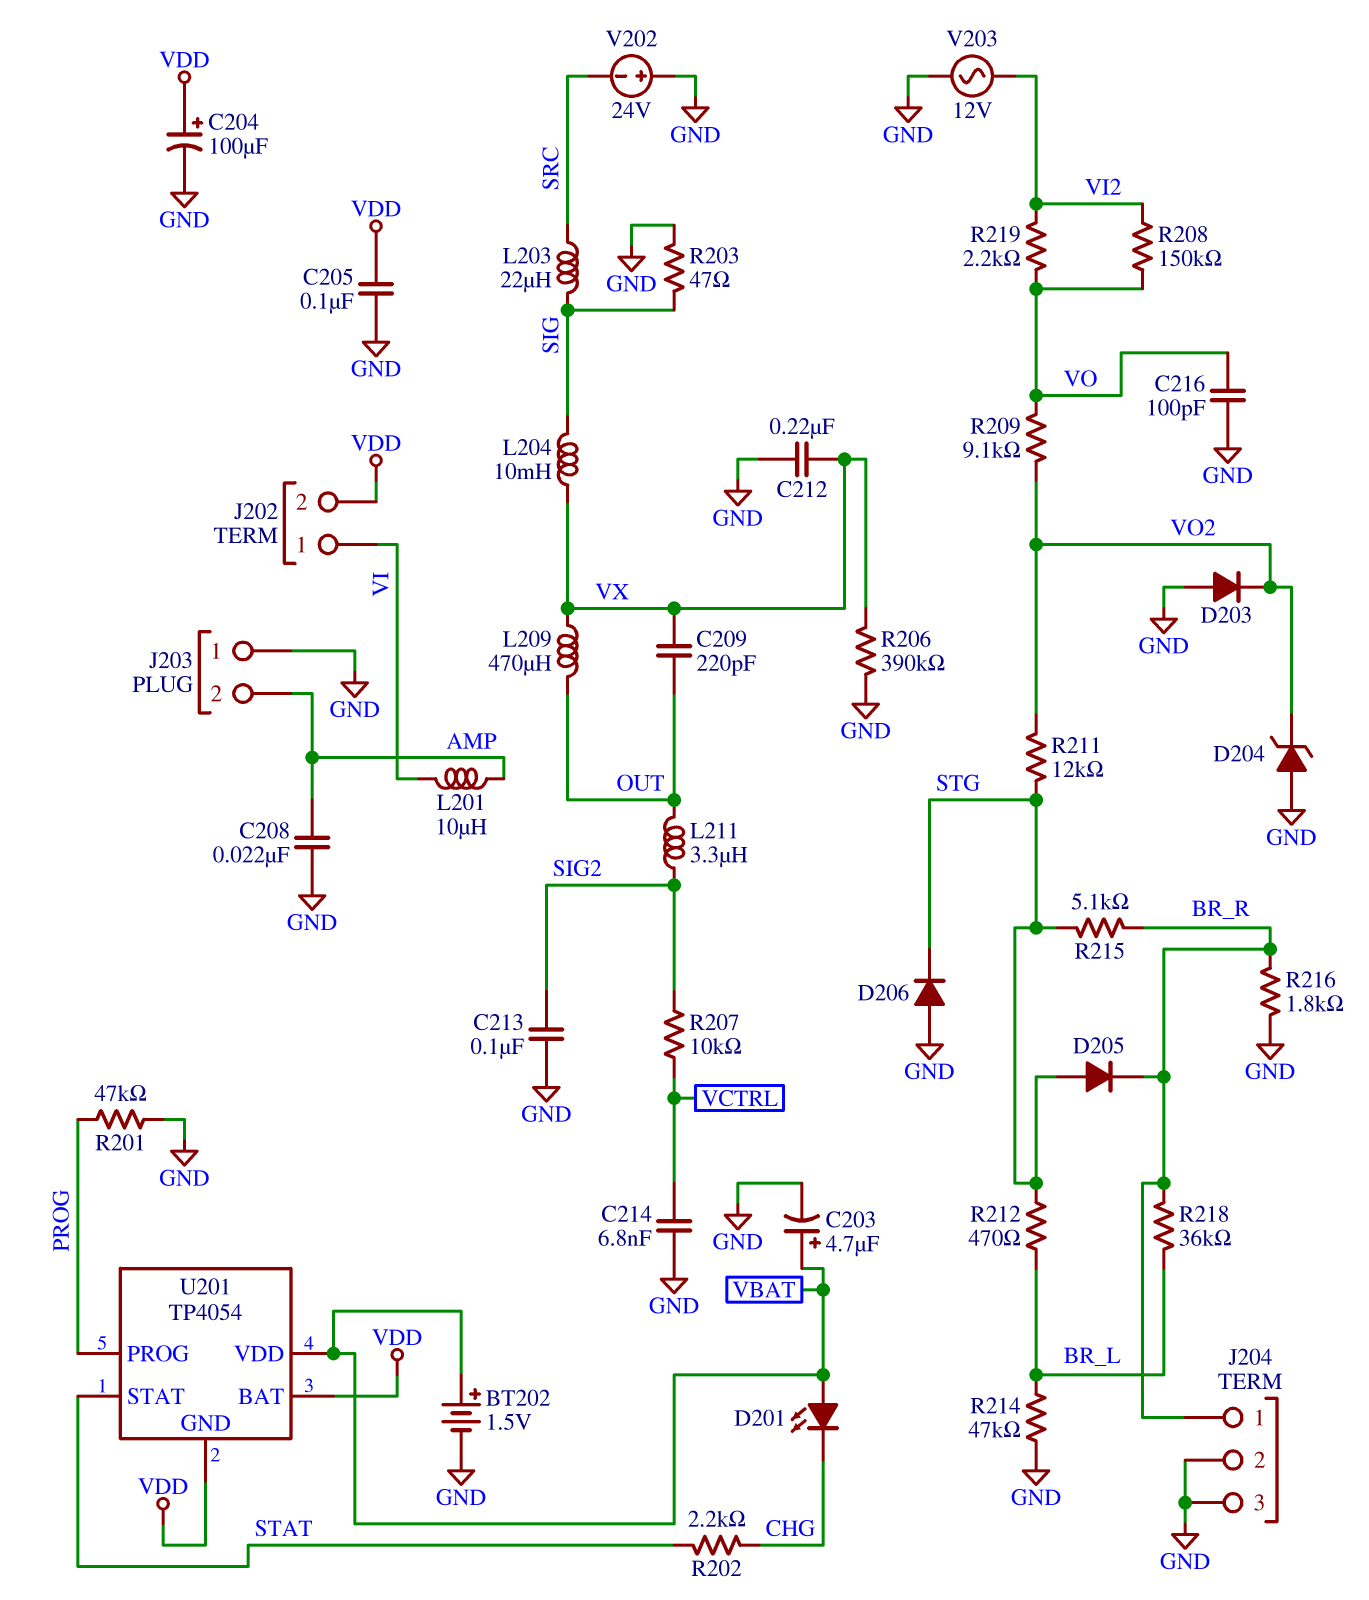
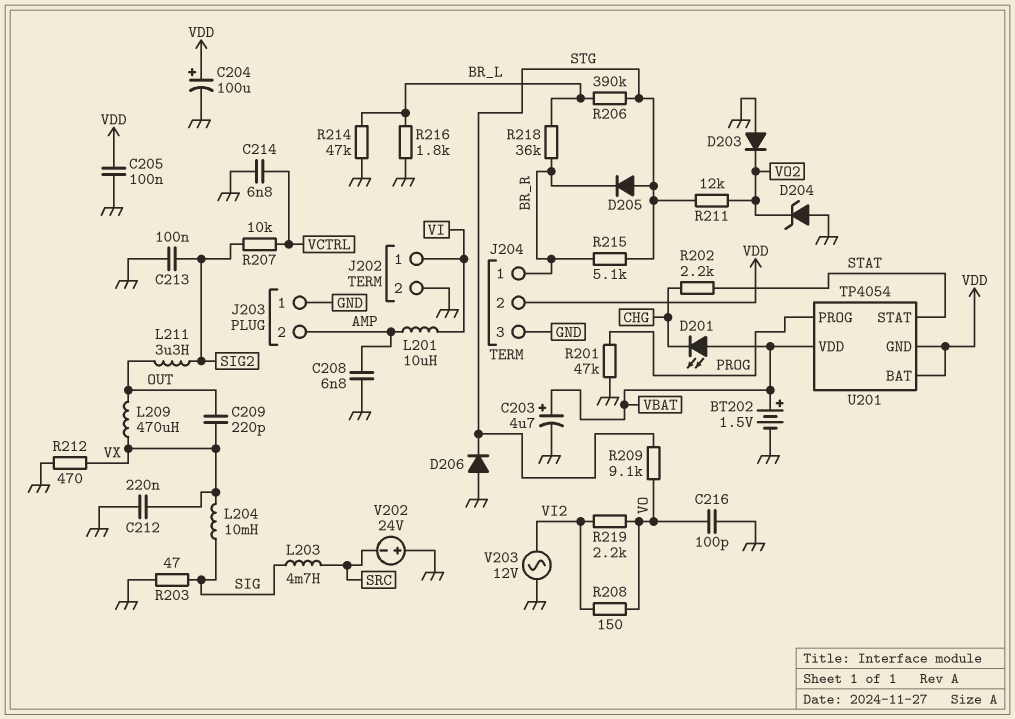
C208: 22nF (AMP, GND) -> 6.8nF (AMP, GND)
J202 pin 2: VDD -> GND
J204 pin 2: GND -> VDD
L203: 22uH (SIG, SRC) -> 4.7mH (SIG, SRC)
R206: 390k (GND, VX) -> 390k (BR_L, STG)
R208: 150k (VI2, VO) -> 150 (VI2, VO)
R209: 9.1k (VO, VO2) -> 9.1k (STG, VO)
R212: 470 (BR_L, STG) -> 470 (GND, VX)
R216: 1.8k (BR_R, GND) -> 1.8k (BR_L, GND)

